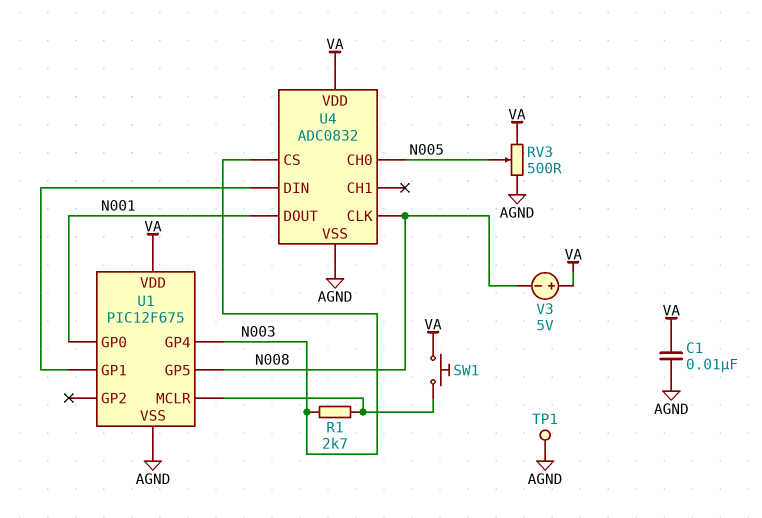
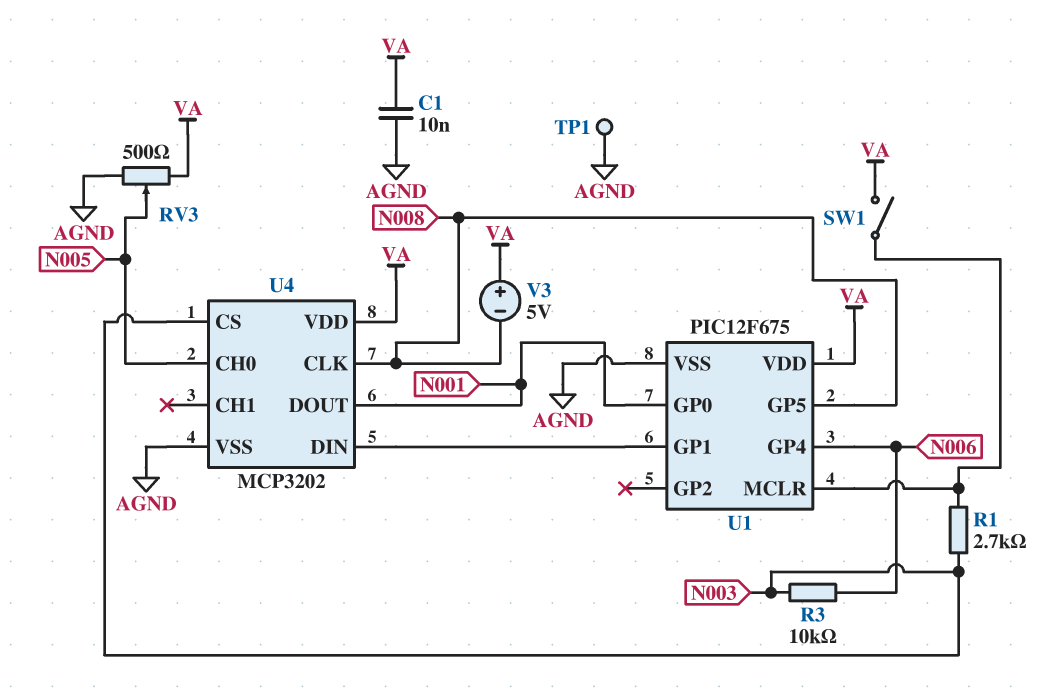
R3: none -> 10k (N003, N006)
SW1: button (U1/MCLR, VA) -> switch (U1/MCLR, VA)
U1 pin GP4: N003 -> N006
U4: ADC0832 -> MCP3202

